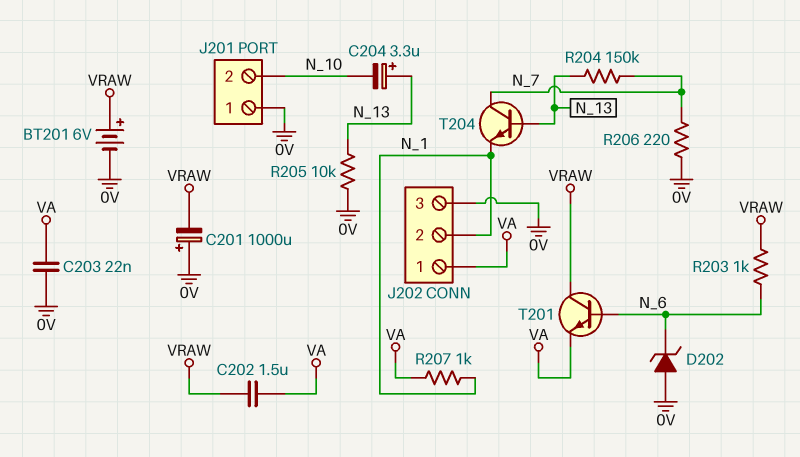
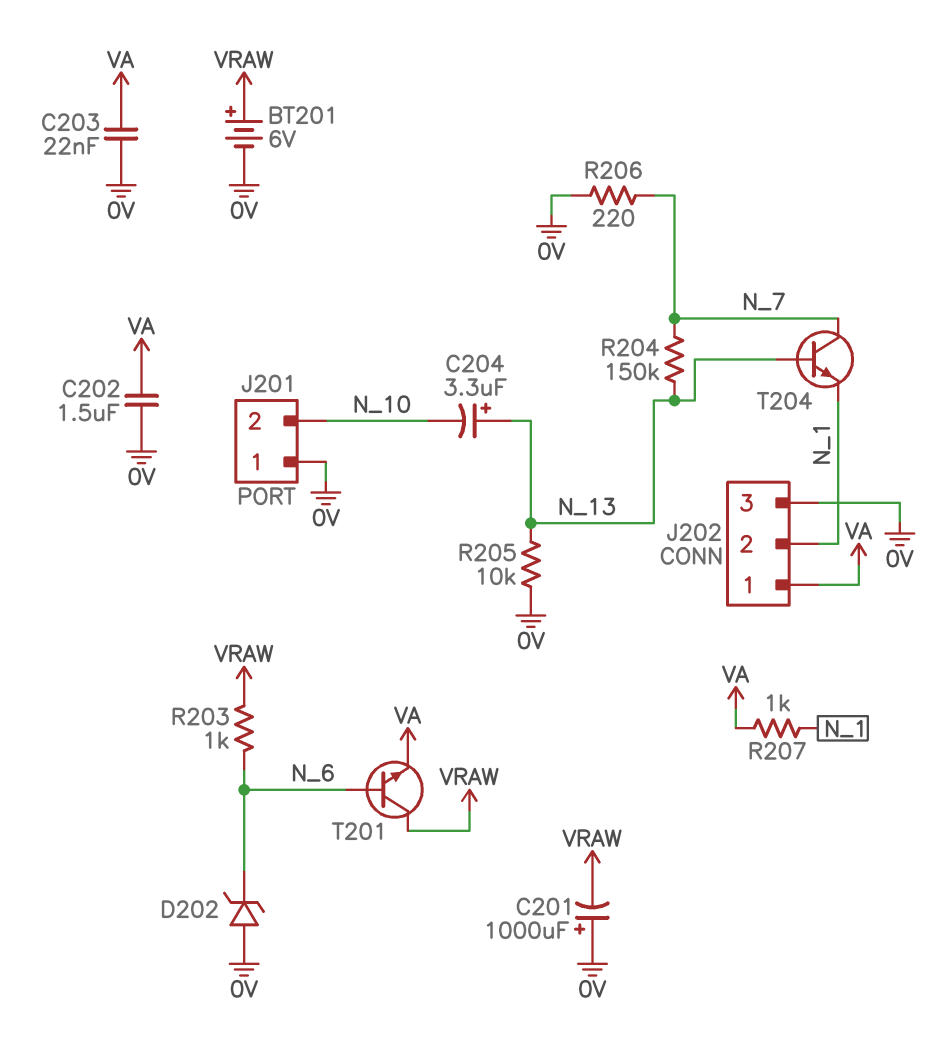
C202: 1.5uF (VA, VRAW) -> 1.5uF (0V, VA)

